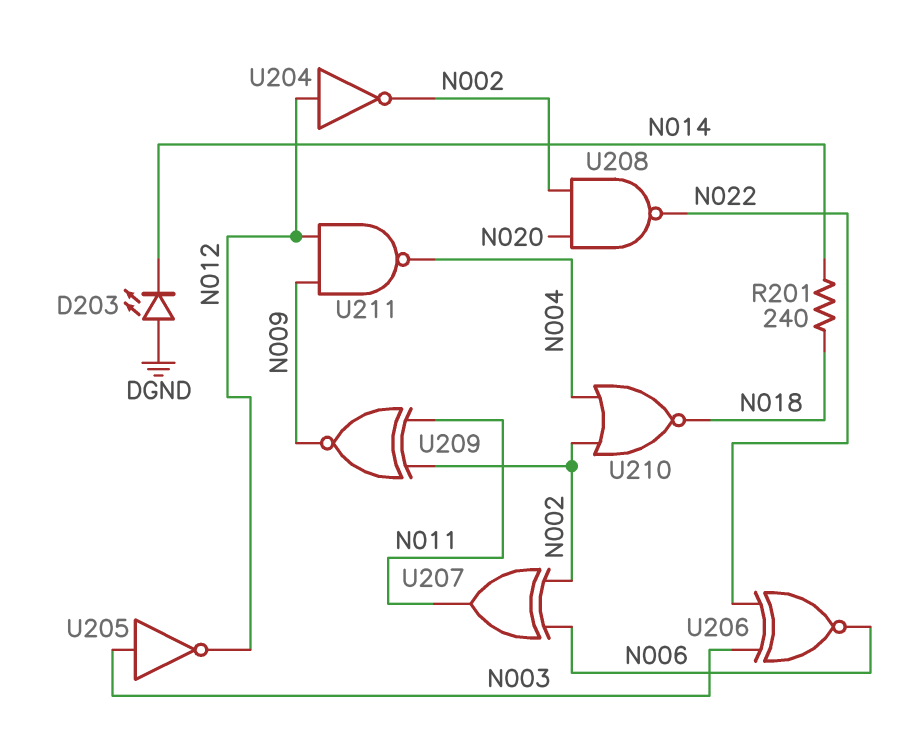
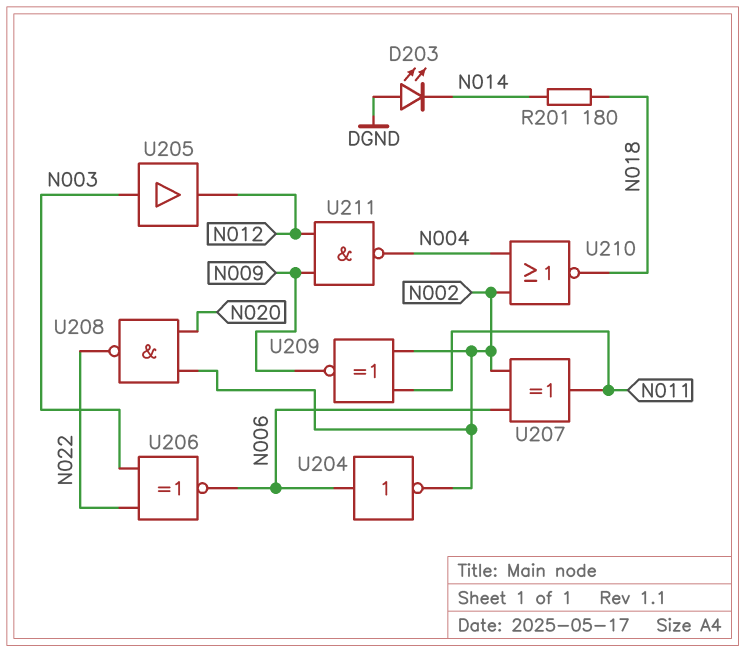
R201: 240 (N014, N018) -> 180 (N014, N018)
U204: NOT (in N012, out N002) -> NOT (in N006, out N002)
U205: NOT (in N003, out N012) -> buffer (in N003, out N012)

